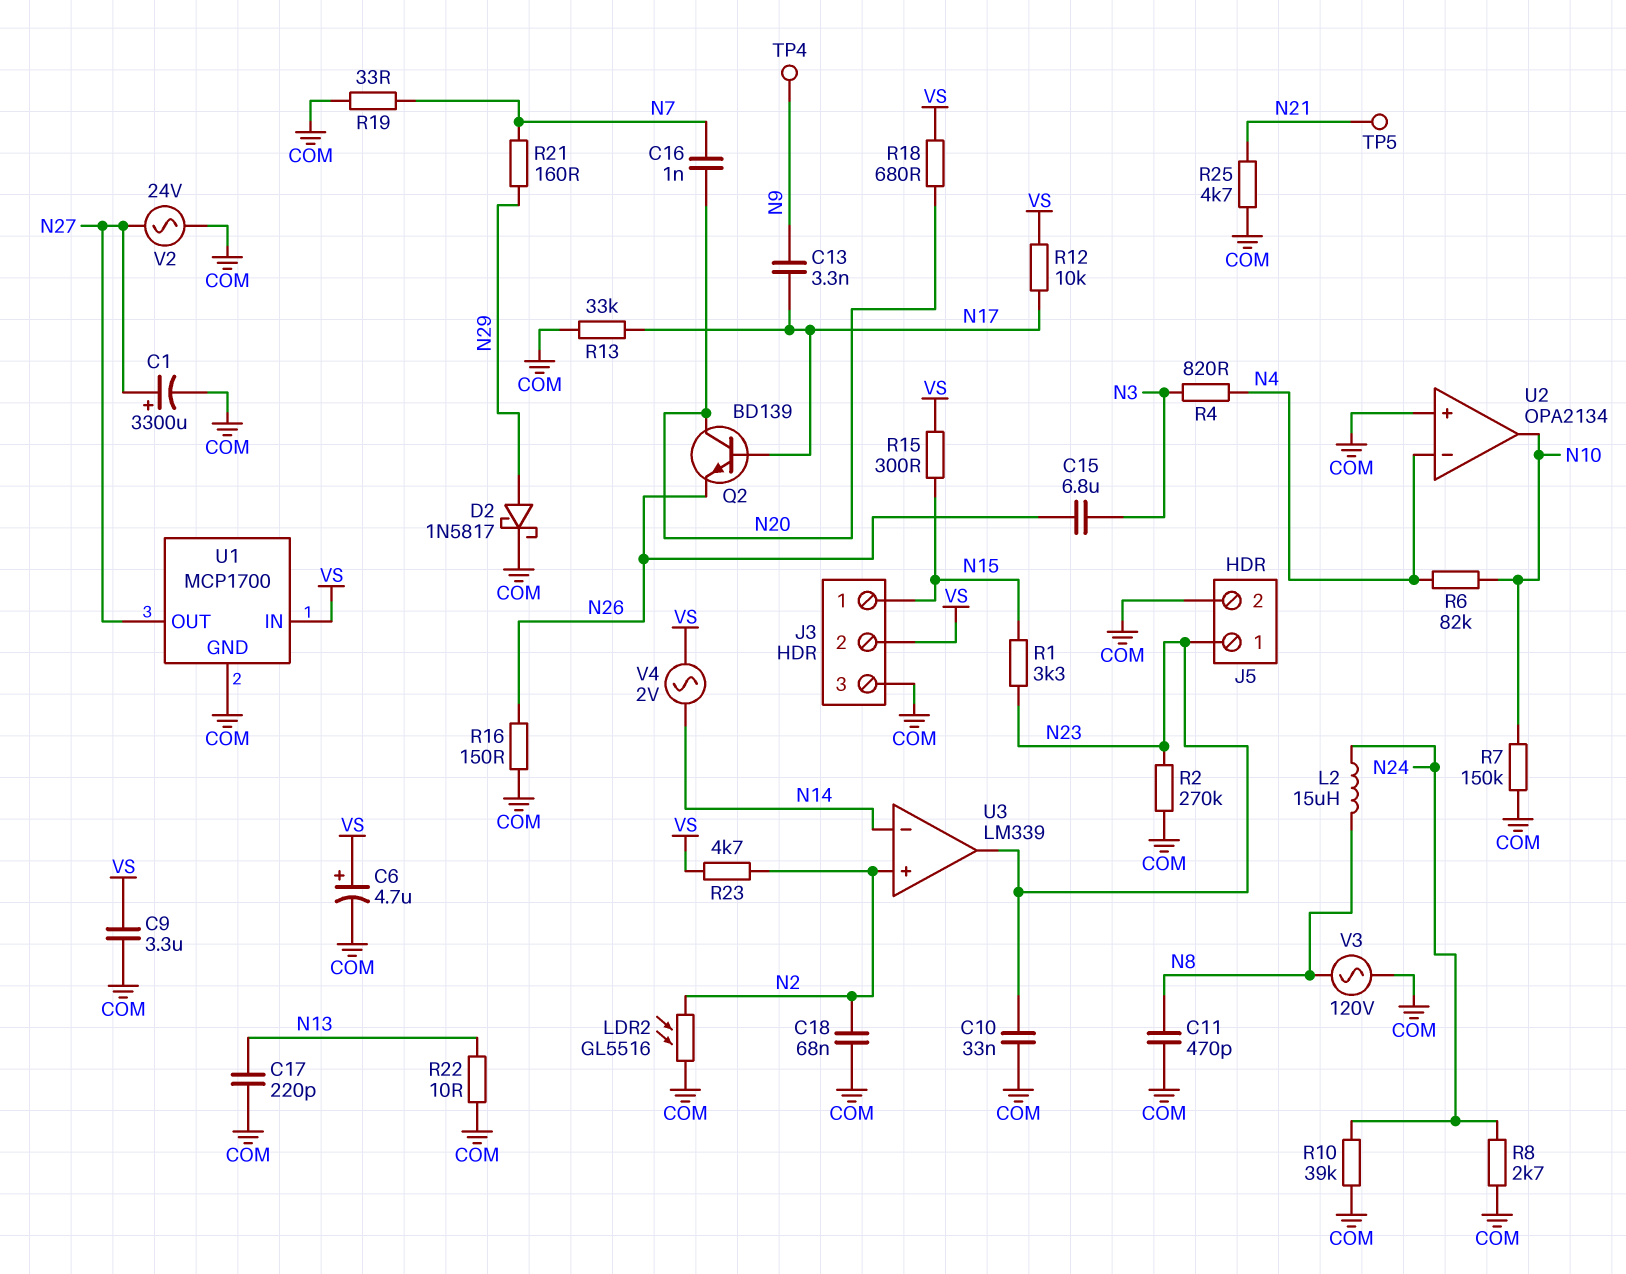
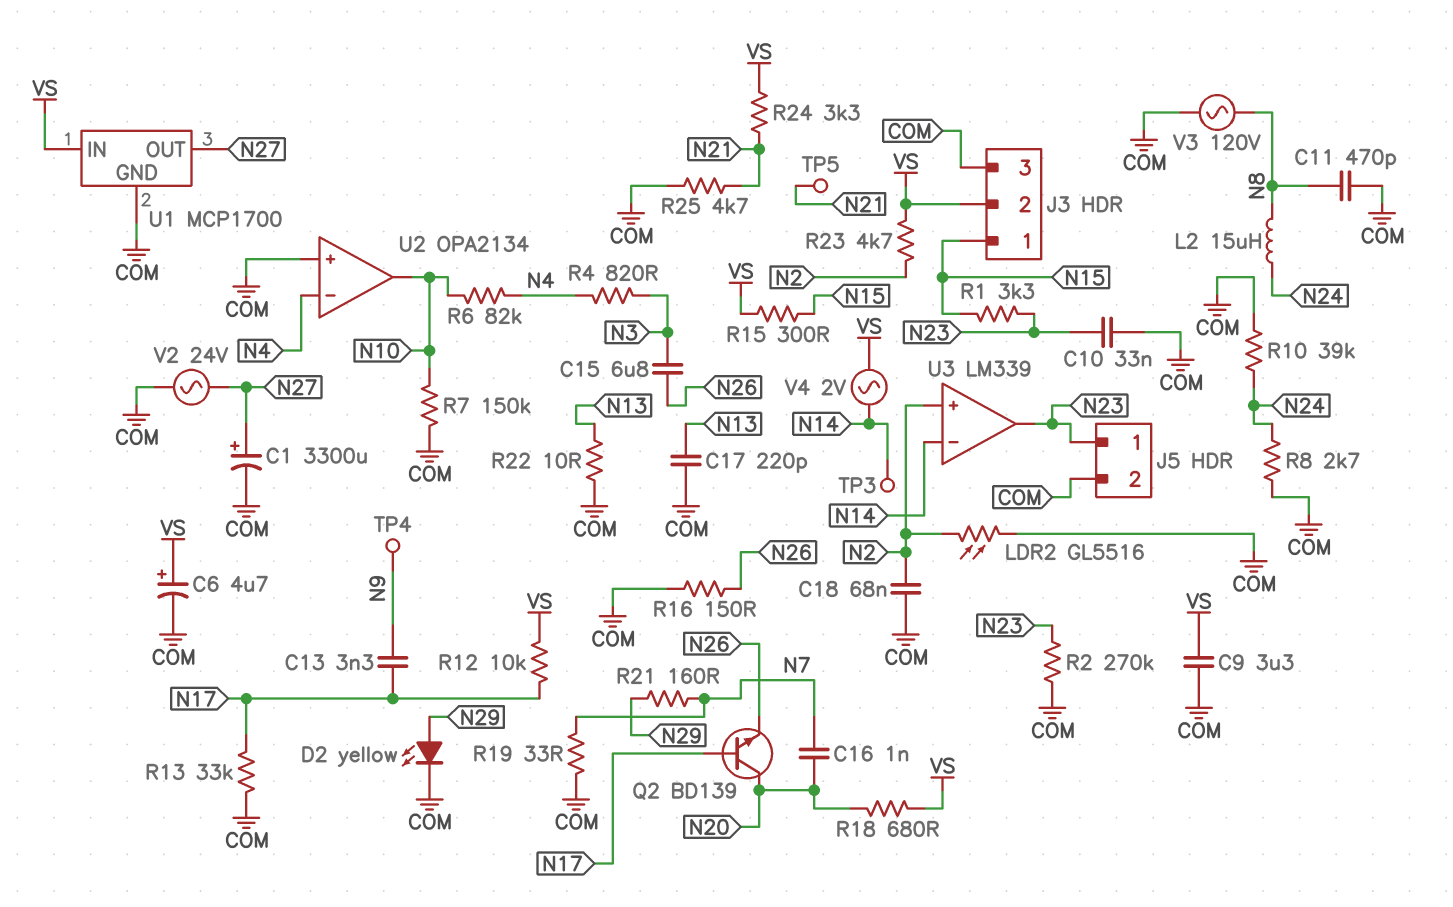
D2: schottky 1N5817 (A N29, K COM) -> LED yellow (A N29, K COM)
R24: none -> 3.3k (N21, VS)
TP3: none -> test point (N14)

